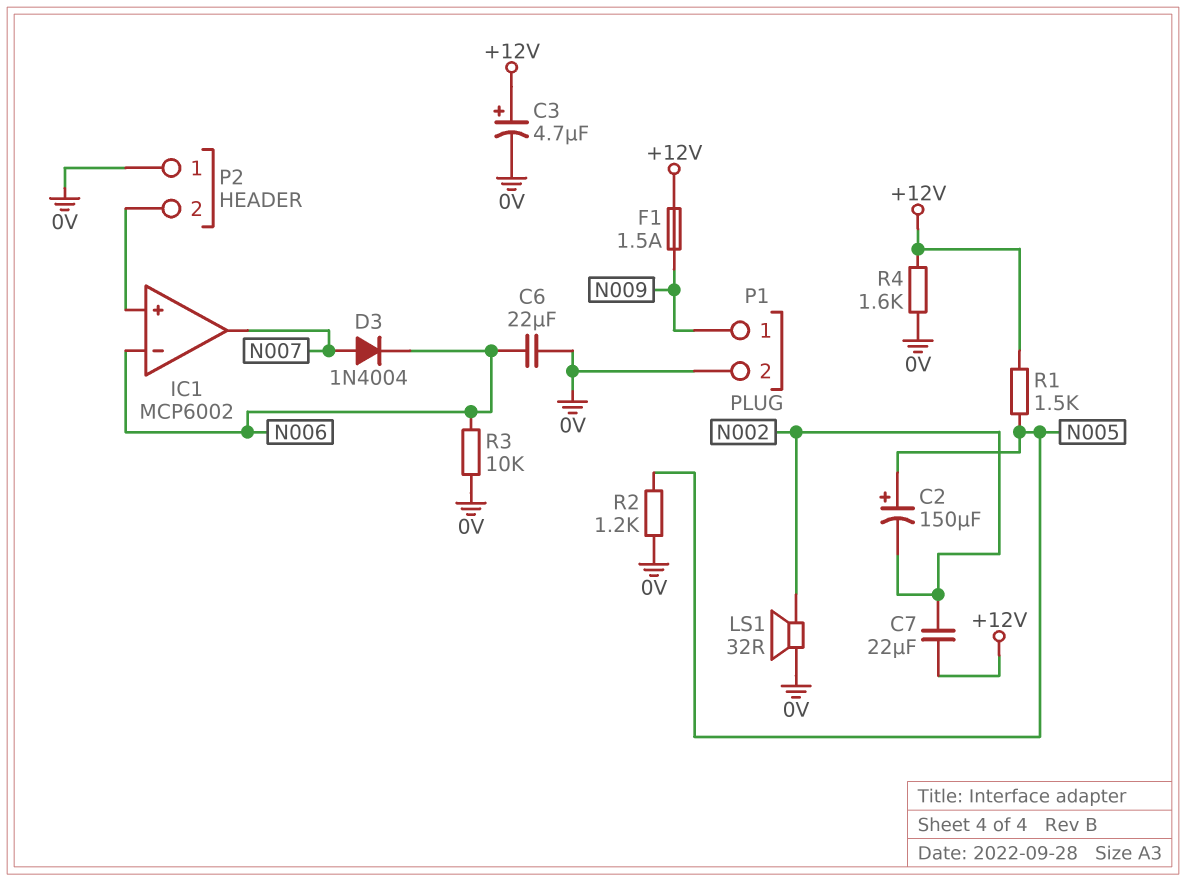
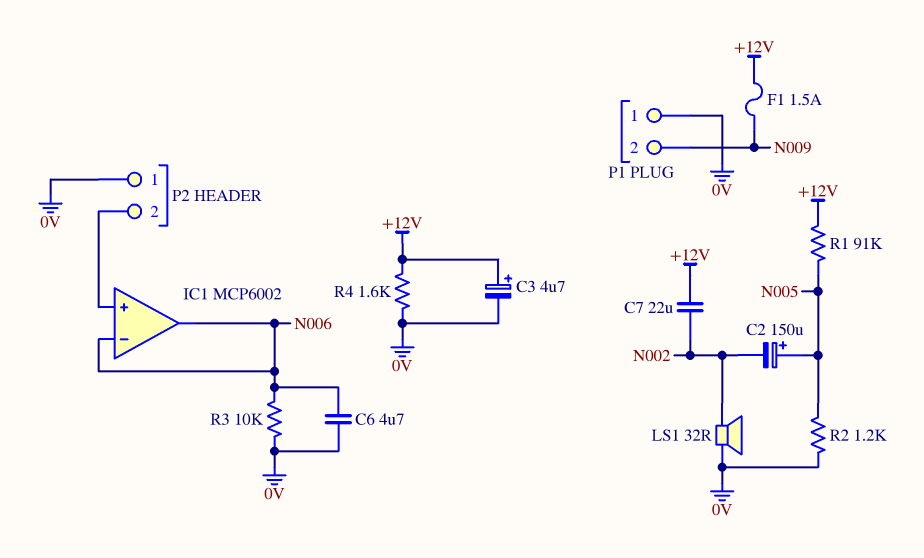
C6: 22uF (0V, N006) -> 4.7uF (0V, N006)
D3: diode 1N4004 (A N007, K N006) -> none
IC1 pin out: N007 -> N006
P1 pin 1: N009 -> 0V
P1 pin 2: 0V -> N009
R1: 1.5k (+12V, N005) -> 91k (+12V, N005)

